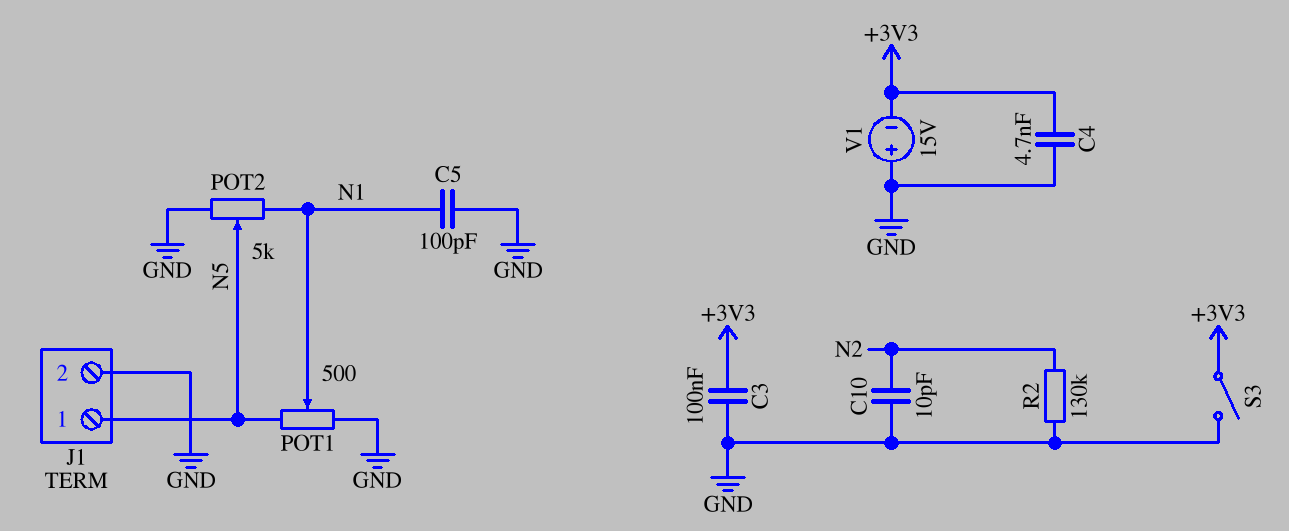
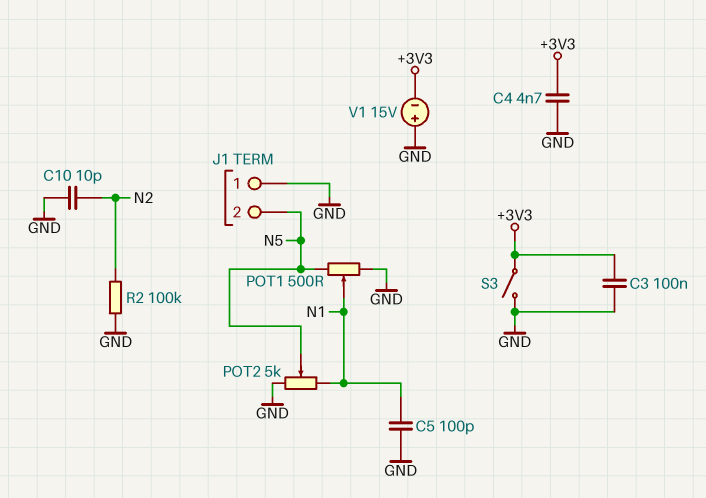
J1 pin 1: N5 -> GND
J1 pin 2: GND -> N5
R2: 130k (GND, N2) -> 100k (GND, N2)

